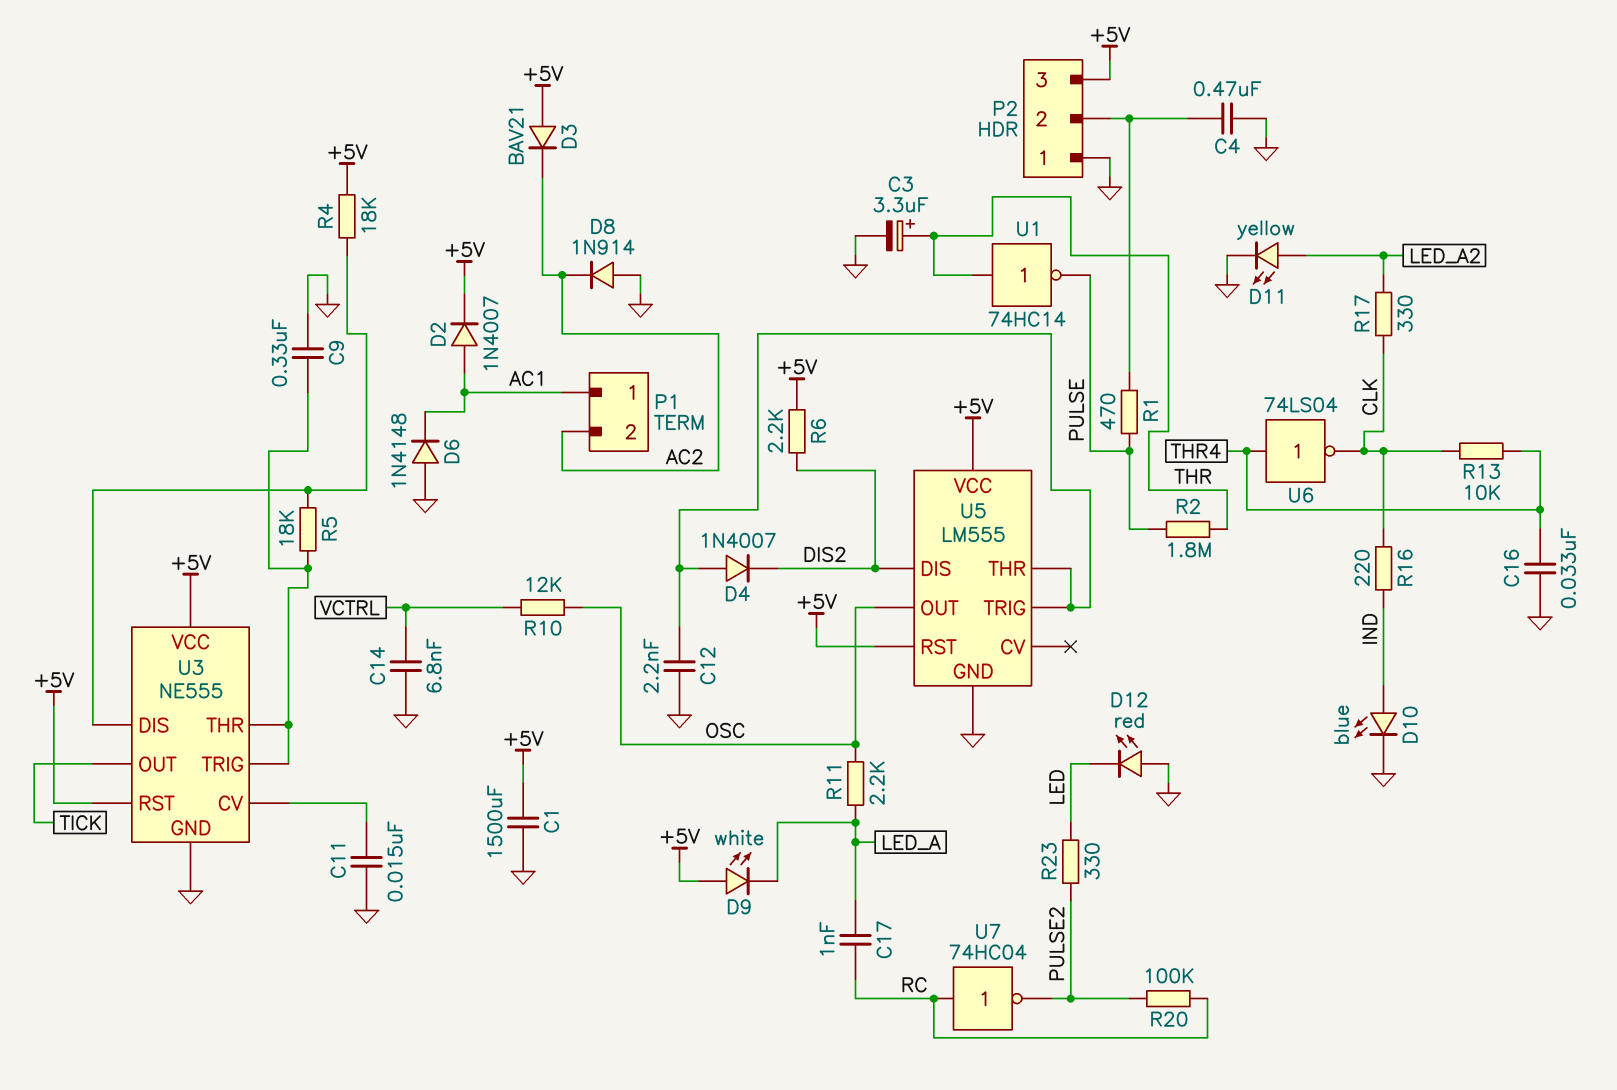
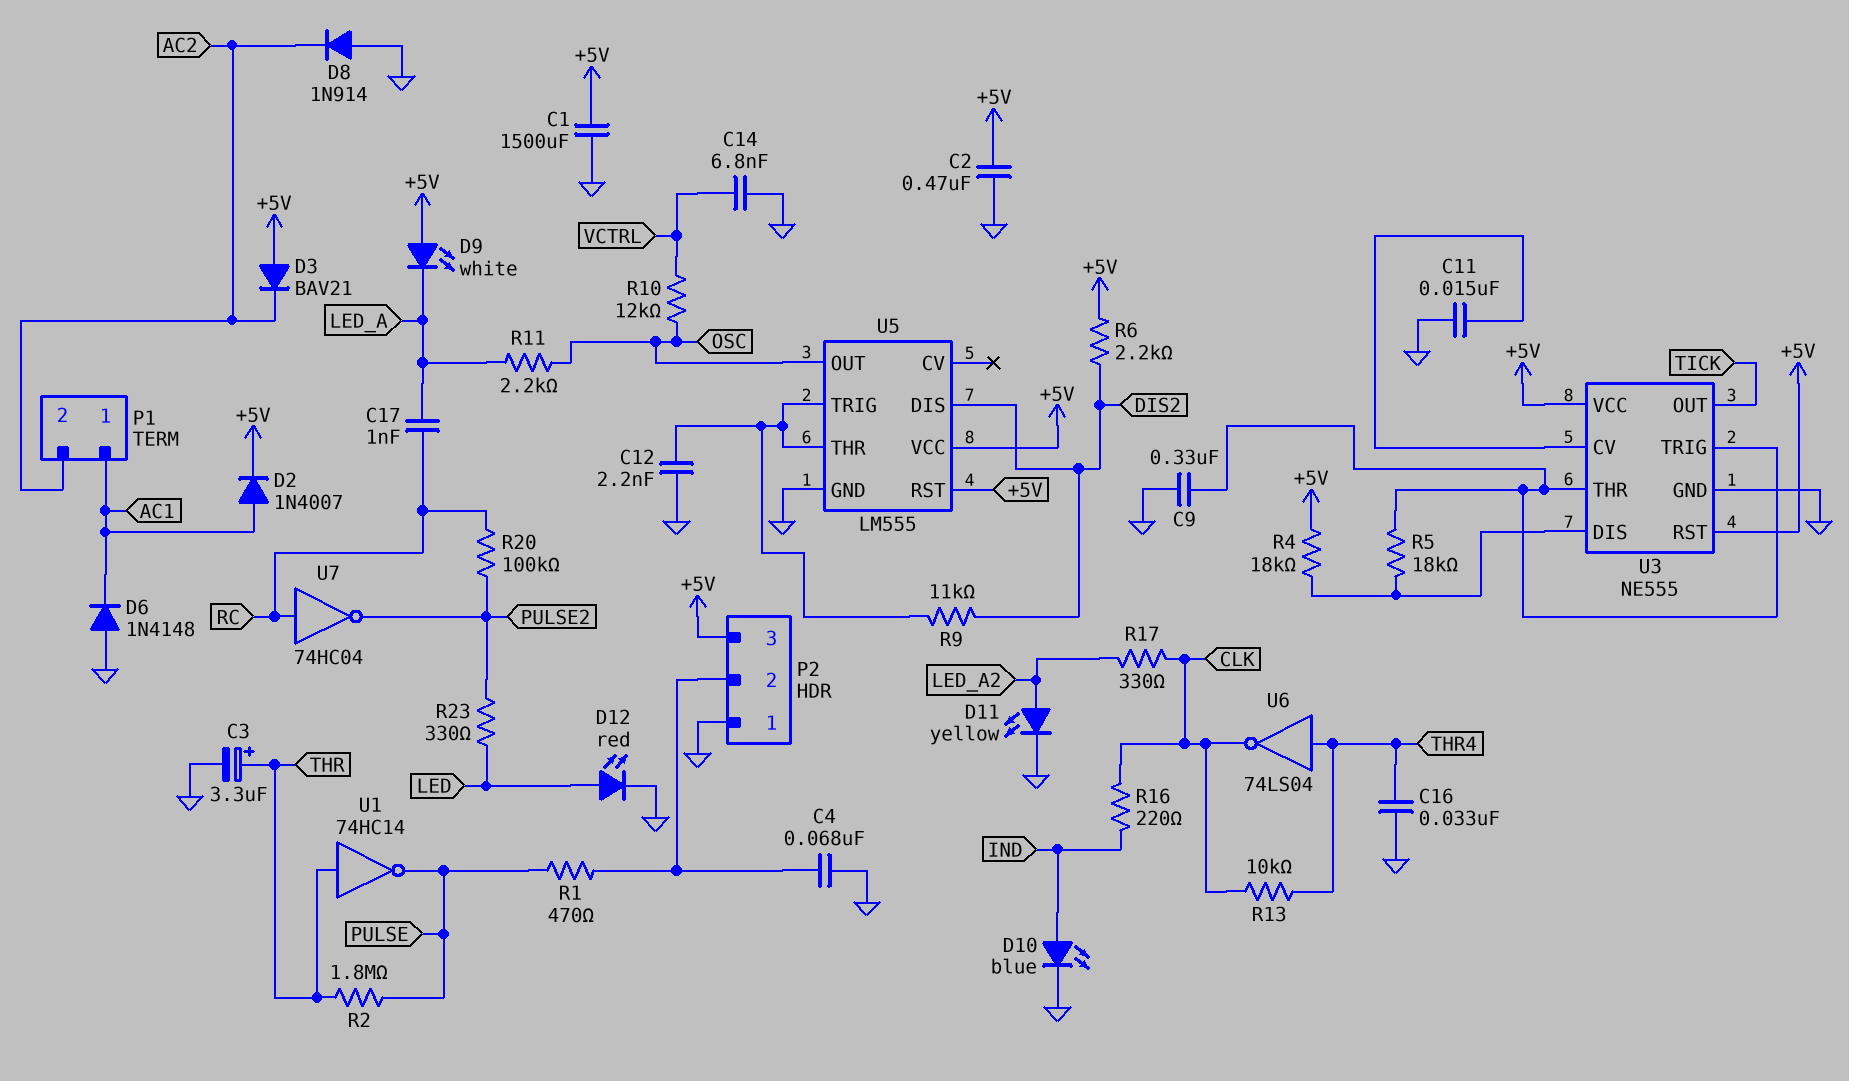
C2: none -> 470nF (+5V, GND)
C4: 470nF (GND, P2/2) -> 68nF (GND, P2/2)
D4: diode 1N4007 (A U5/THR, K DIS2) -> none
D12: LED red (A GND, K LED) -> LED red (A LED, K GND)
R9: none -> 11k (DIS2, U5/THR)

